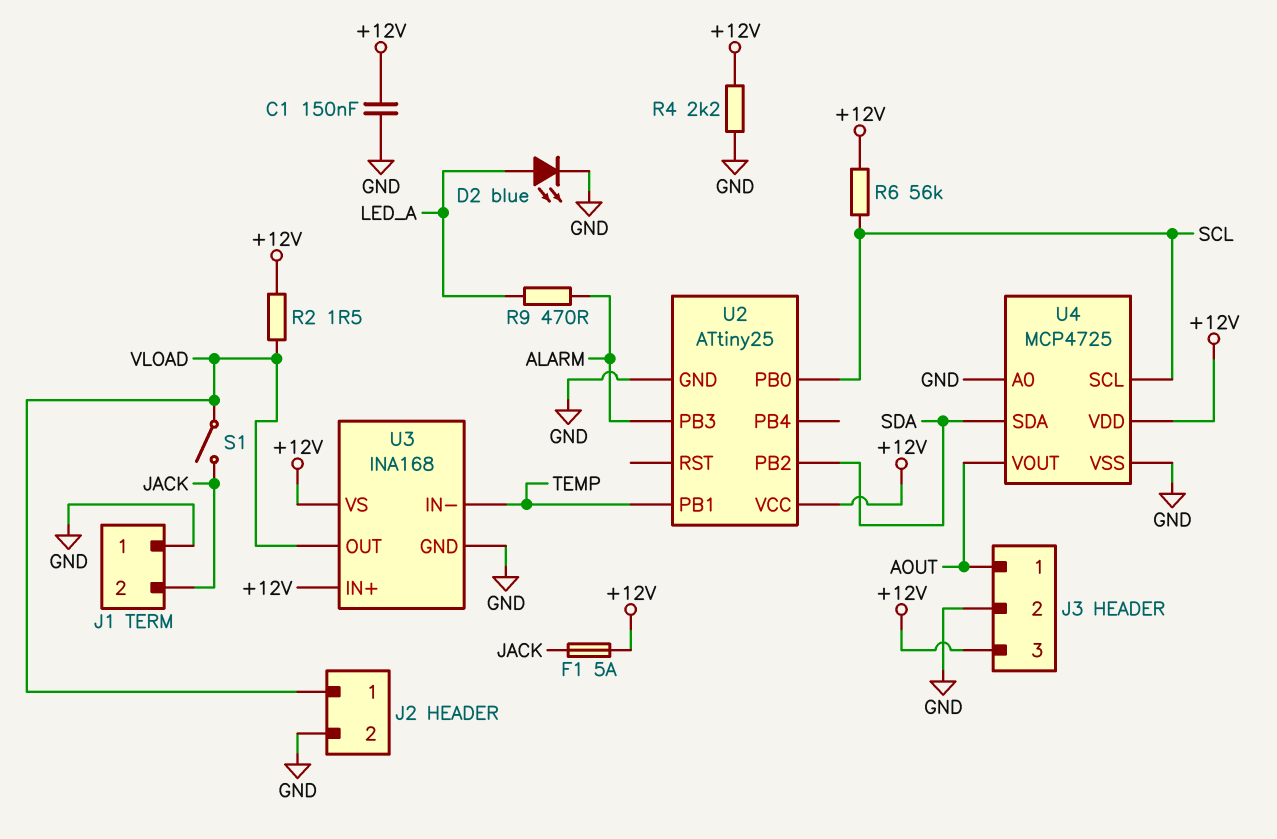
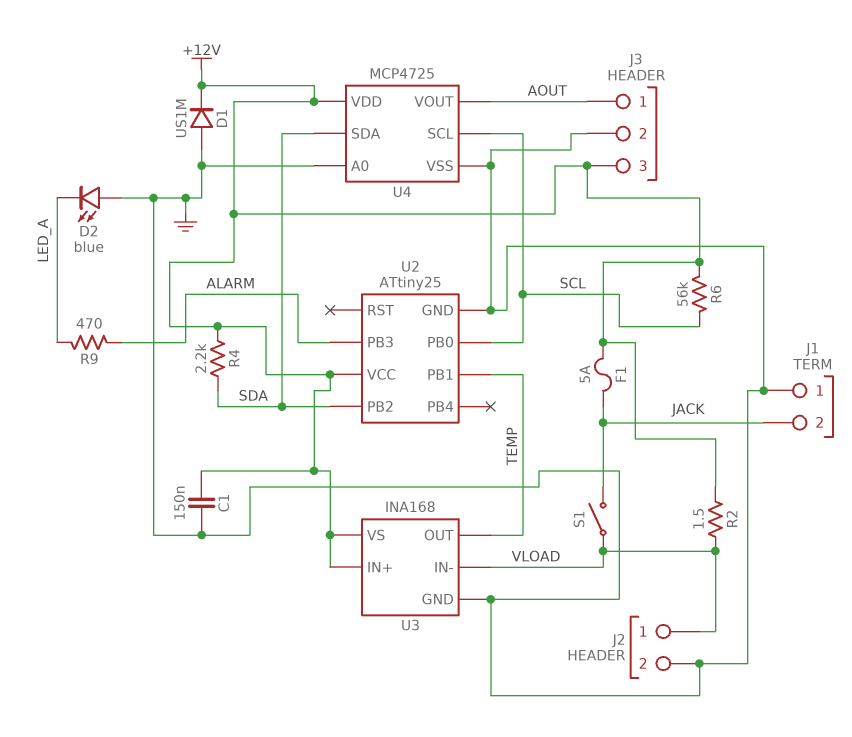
D1: none -> diode US1M (A GND, K +12V)
D2: LED blue (A LED_A, K GND) -> LED blue (A GND, K LED_A)
R4: 2.2k (+12V, GND) -> 2.2k (+12V, SDA)
U3 pin IN-: TEMP -> VLOAD
U3 pin OUT: VLOAD -> TEMP

